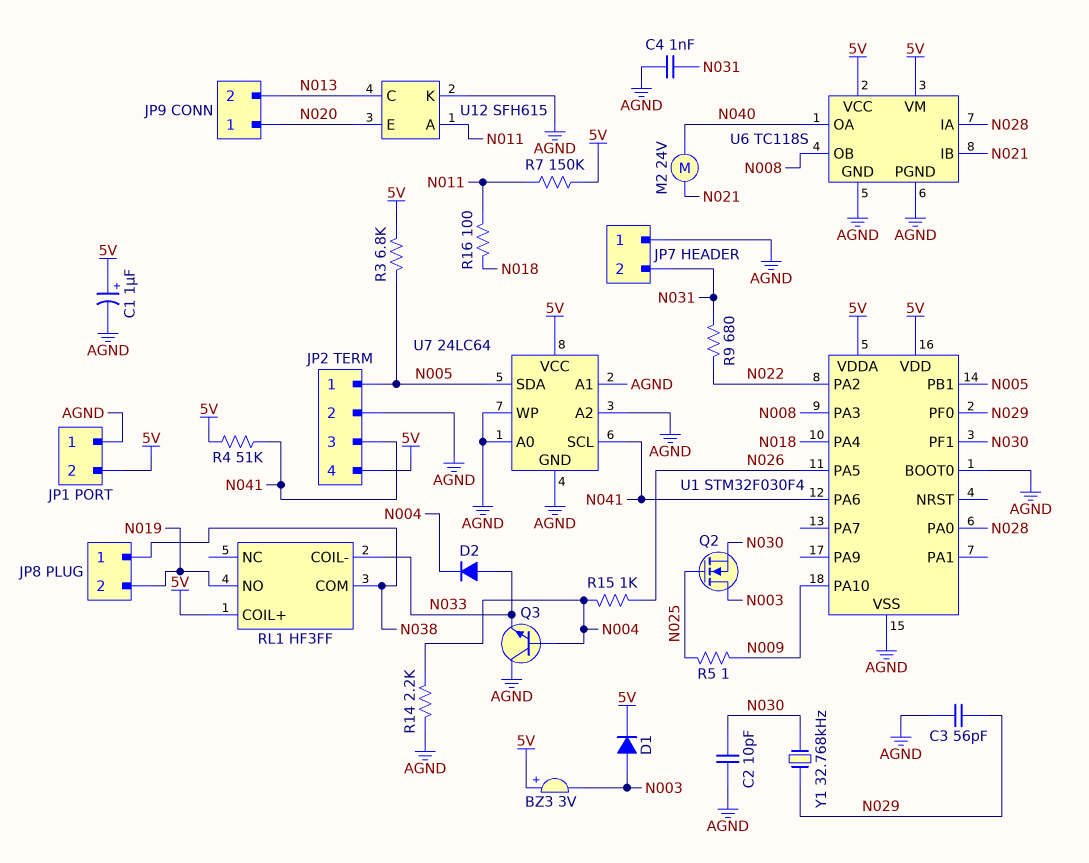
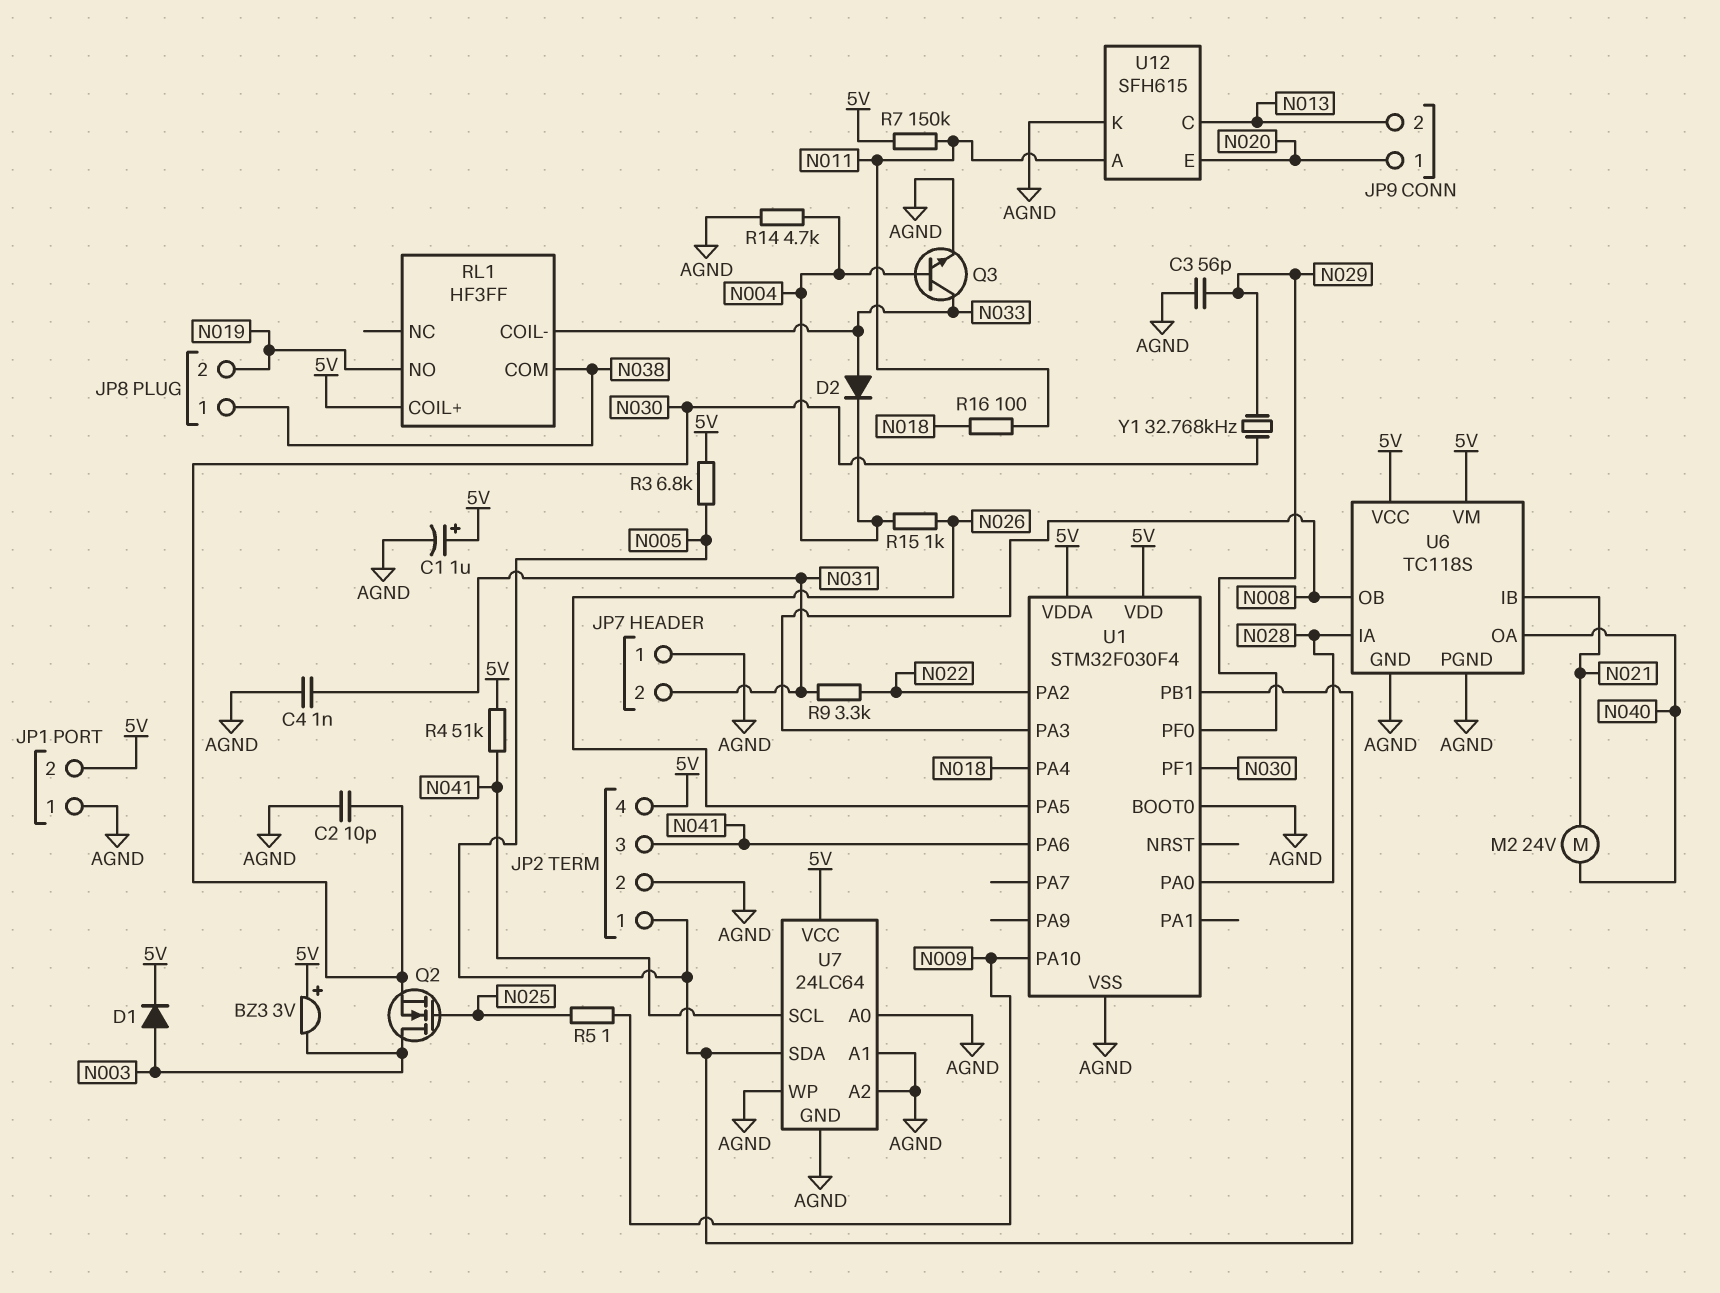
Q3: NPN (B N004, C AGND, E N033) -> NPN (B N004, C N033, E AGND)
R9: 680 (N022, N031) -> 3.3k (N022, N031)
R14: 2.2k (AGND, N004) -> 4.7k (AGND, N004)

